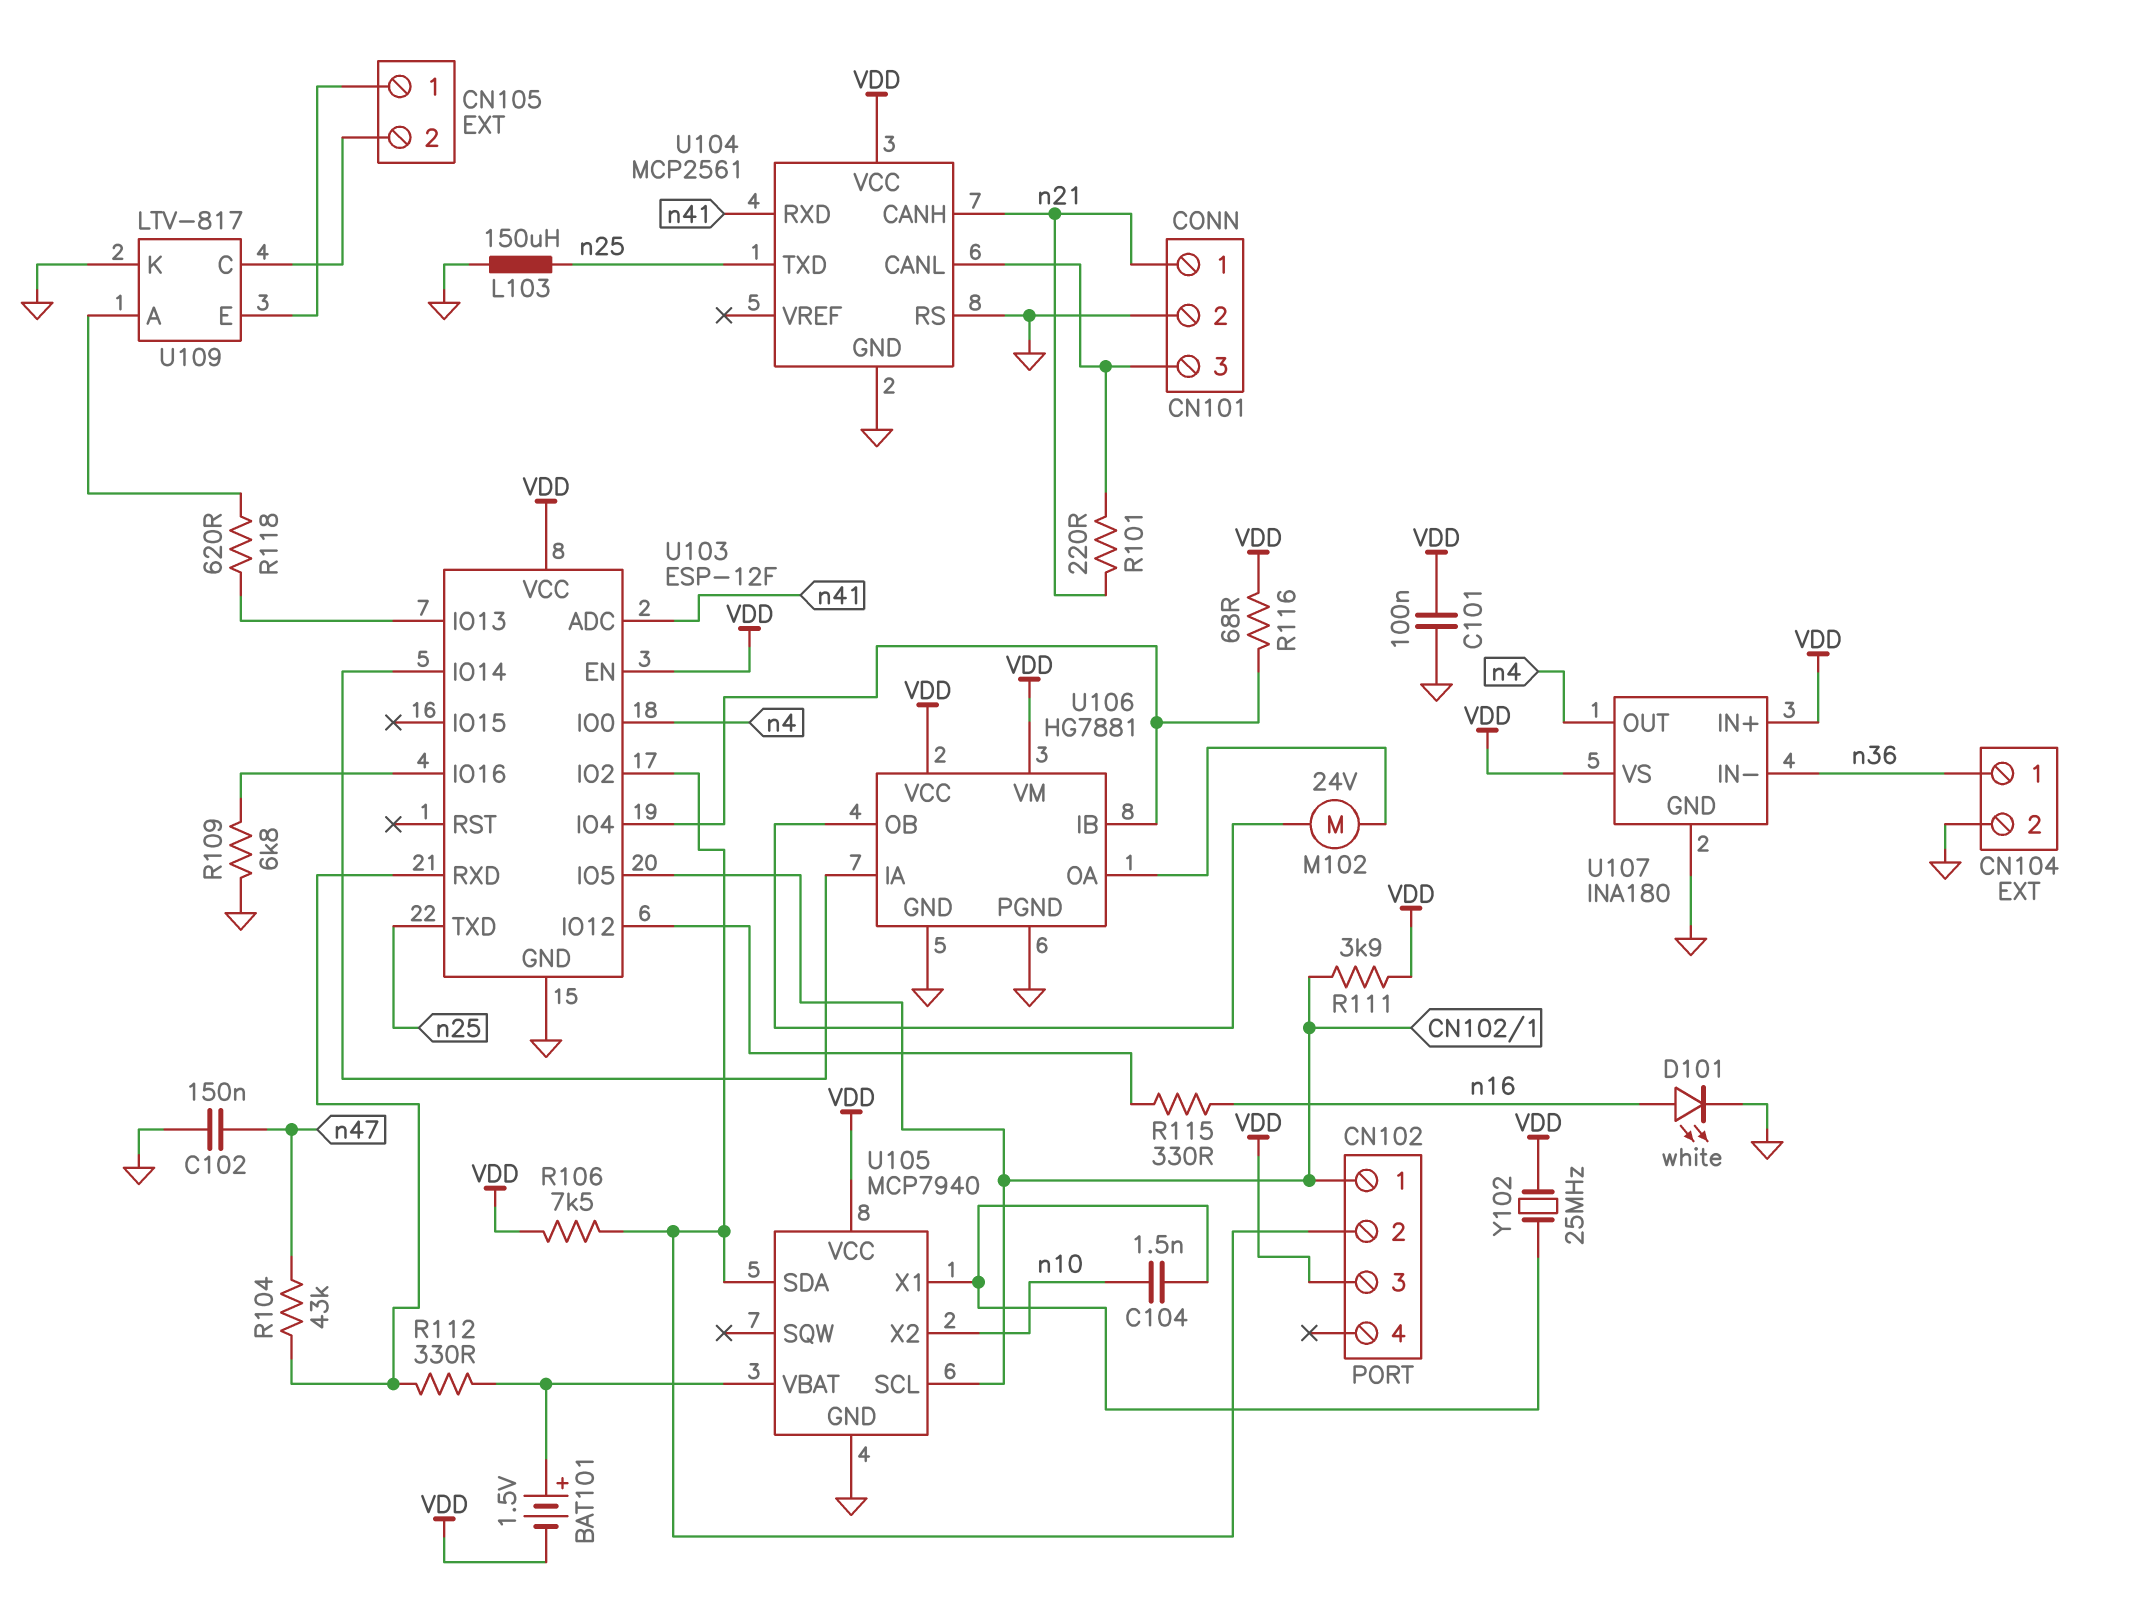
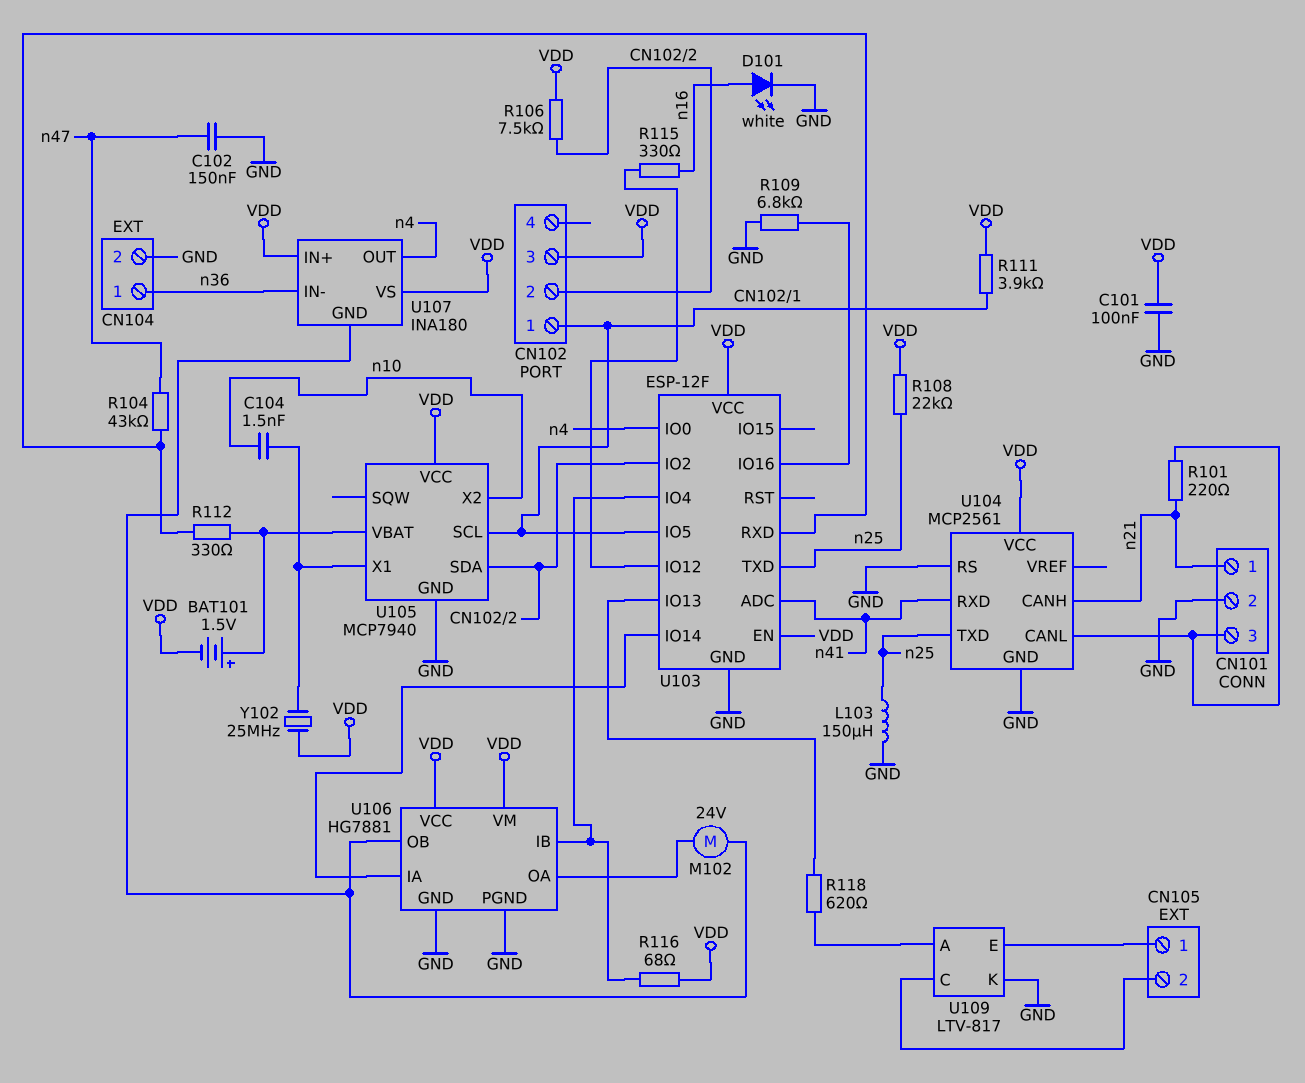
R108: none -> 22k (VDD, n25)
U107 pin GND: GND -> U106/OB

